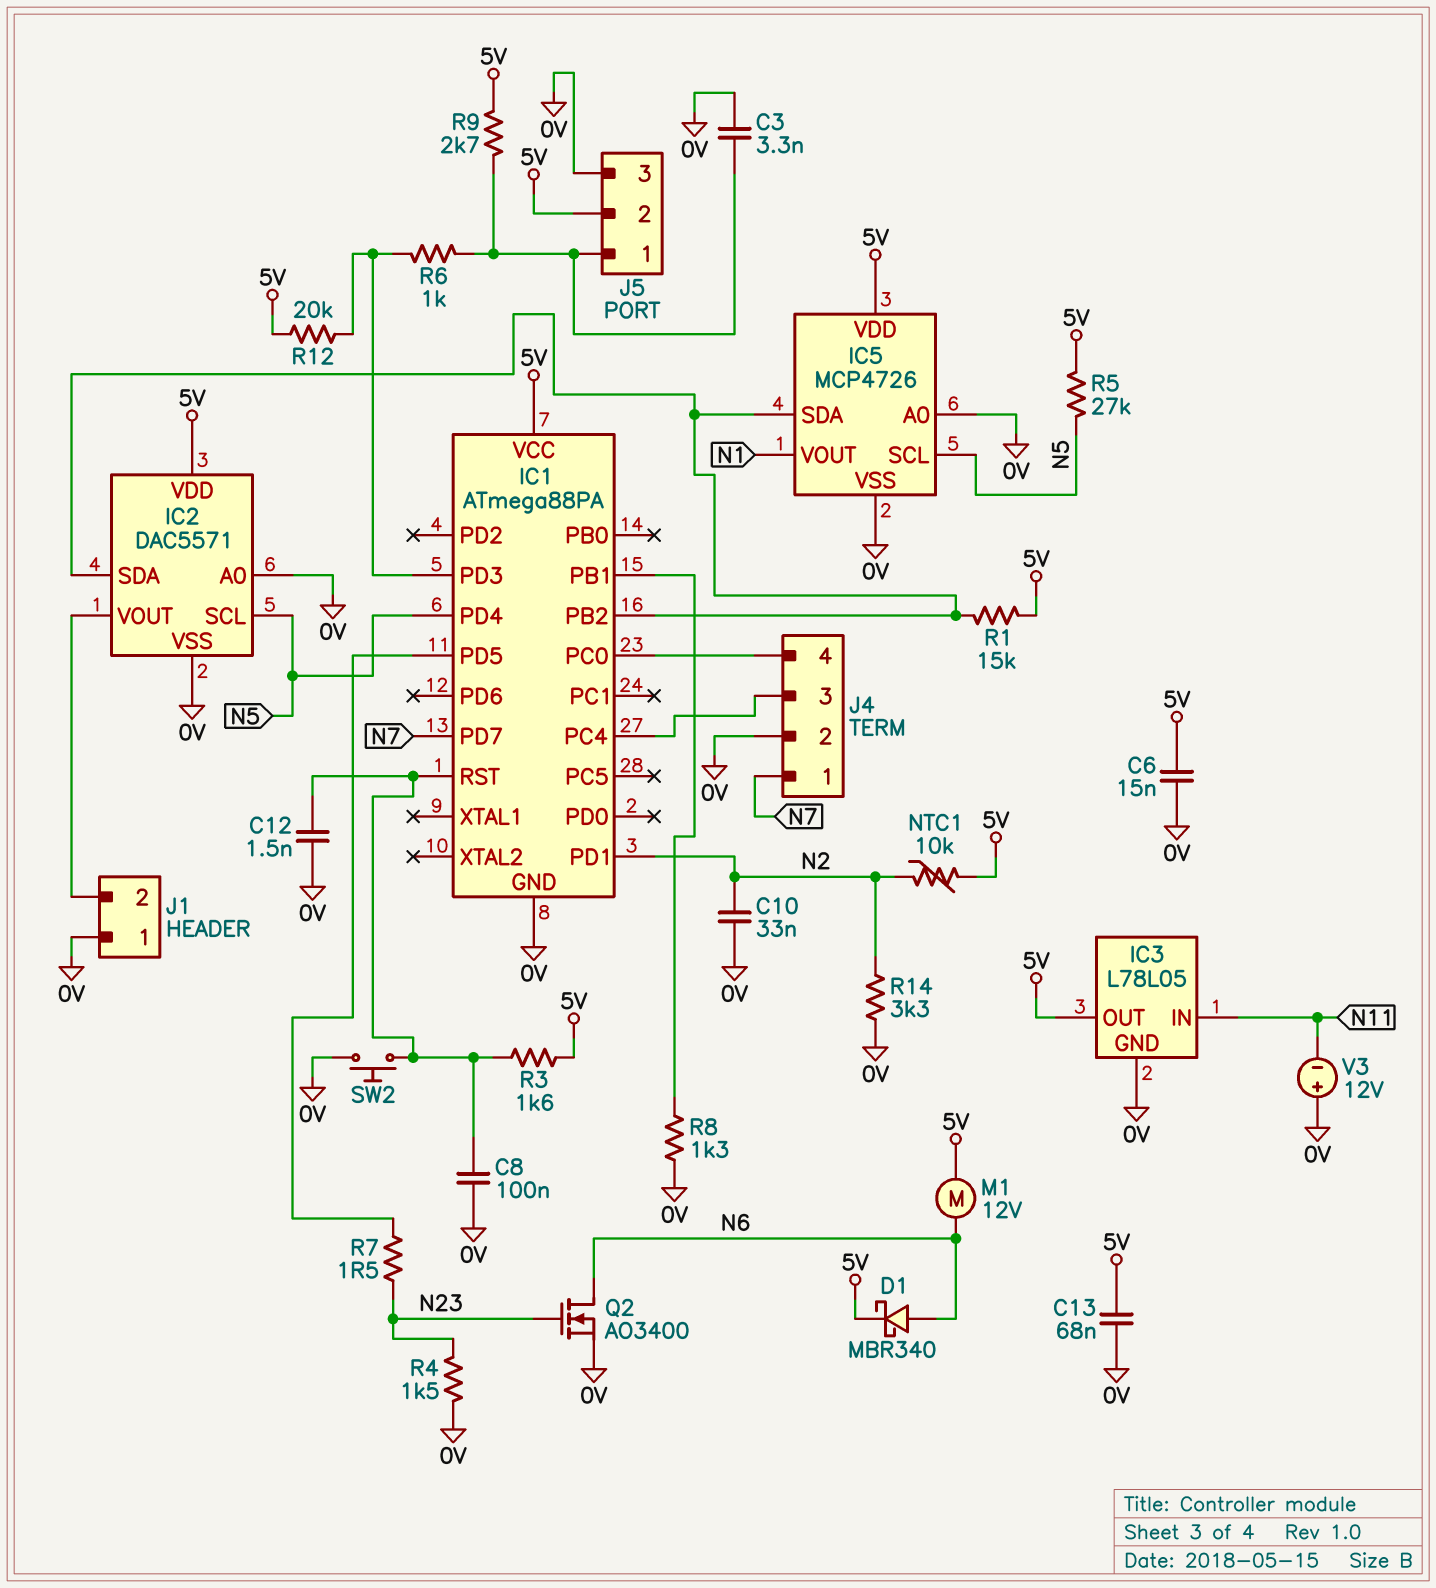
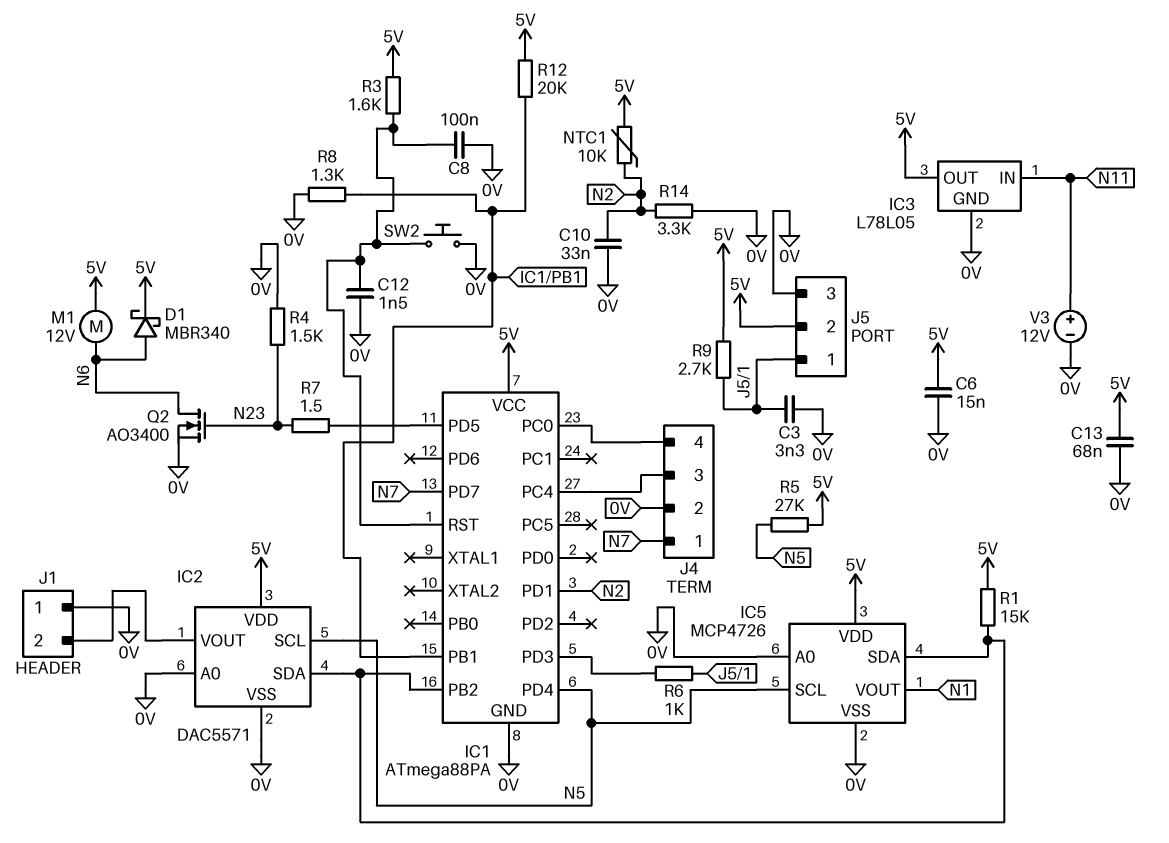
R12: 20k (5V, IC1/PD3) -> 20k (5V, IC1/PB1)
V3: 12V (plus 0V, minus N11) -> 12V (plus N11, minus 0V)

